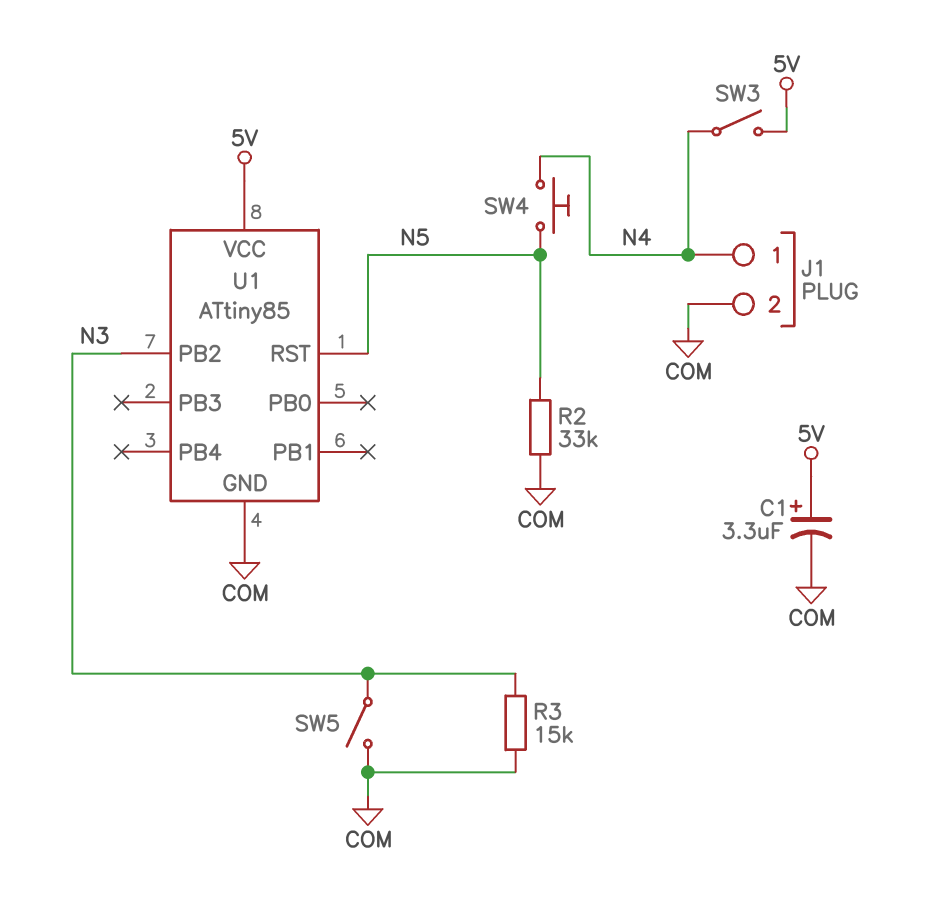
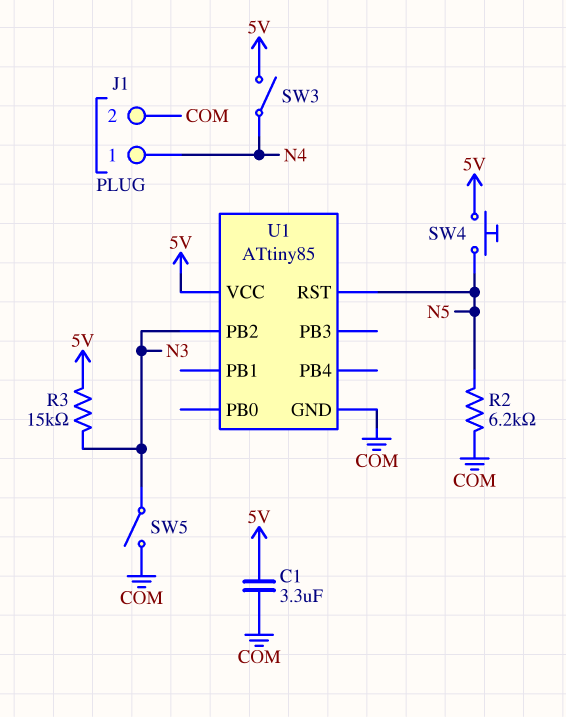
C1: 3.3uF (plus 5V, minus COM) -> 3.3uF (5V, COM)
R2: 33k (COM, N5) -> 6.2k (COM, N5)
R3: 15k (COM, N3) -> 15k (5V, N3)
SW4: button (N4, N5) -> button (5V, N5)

